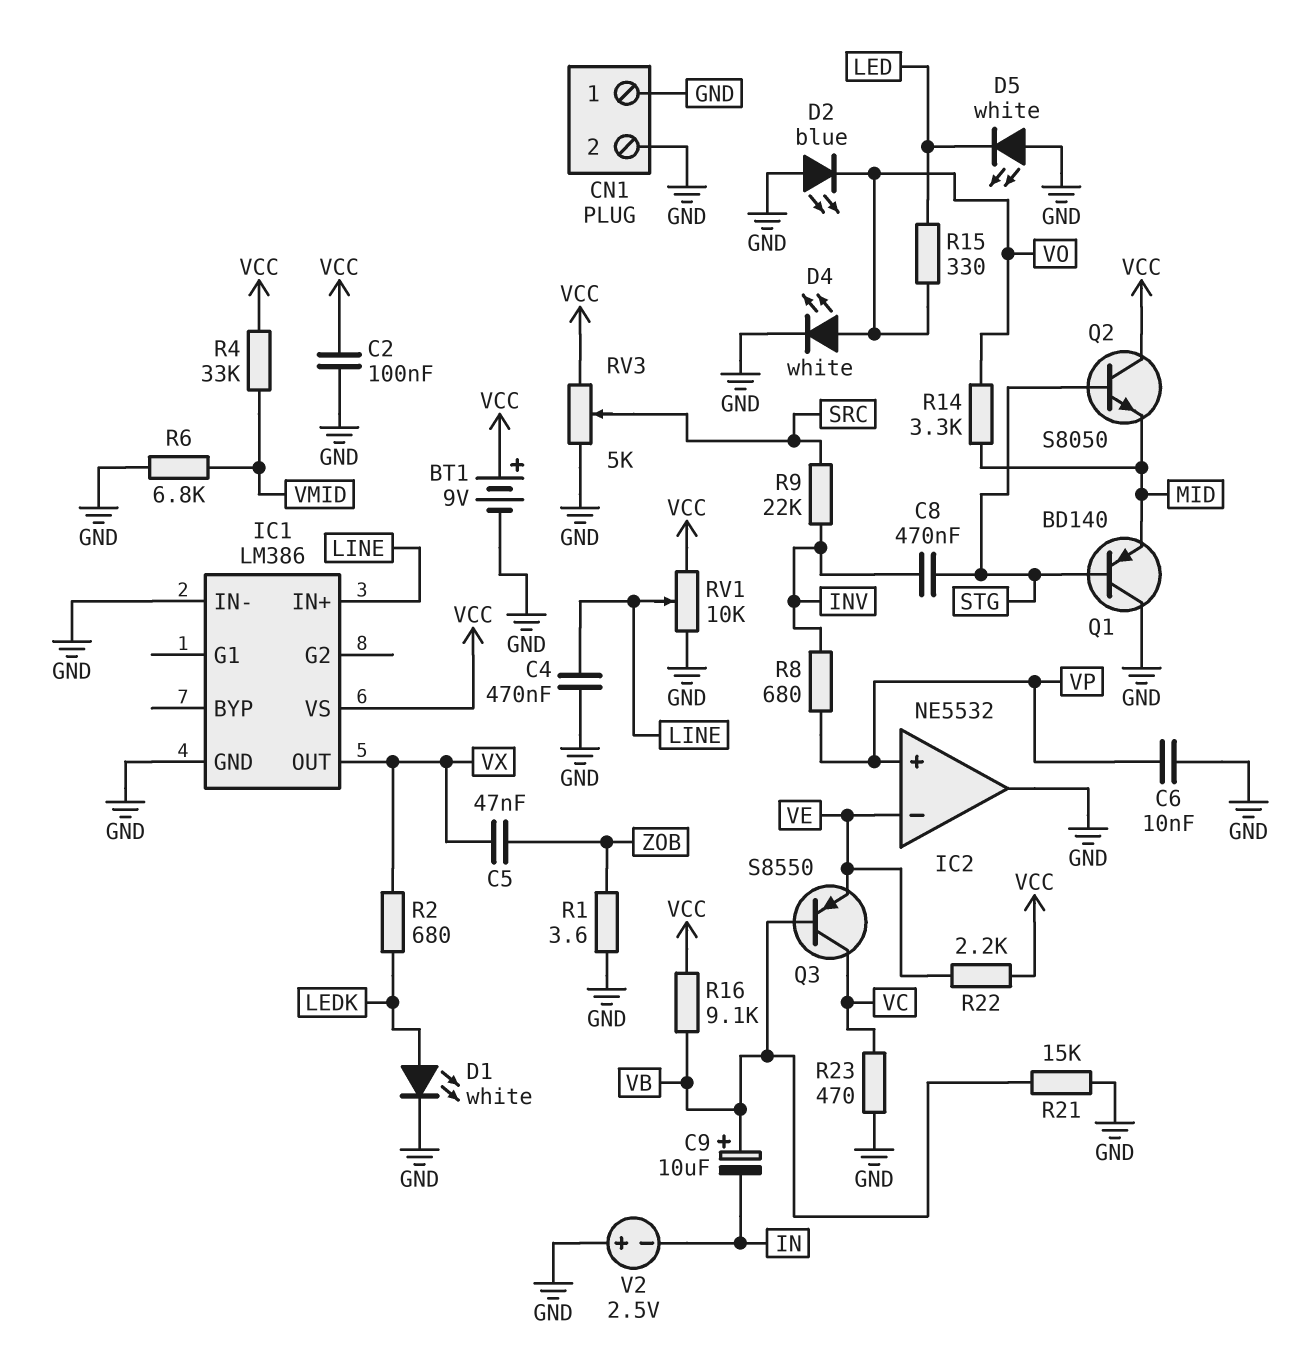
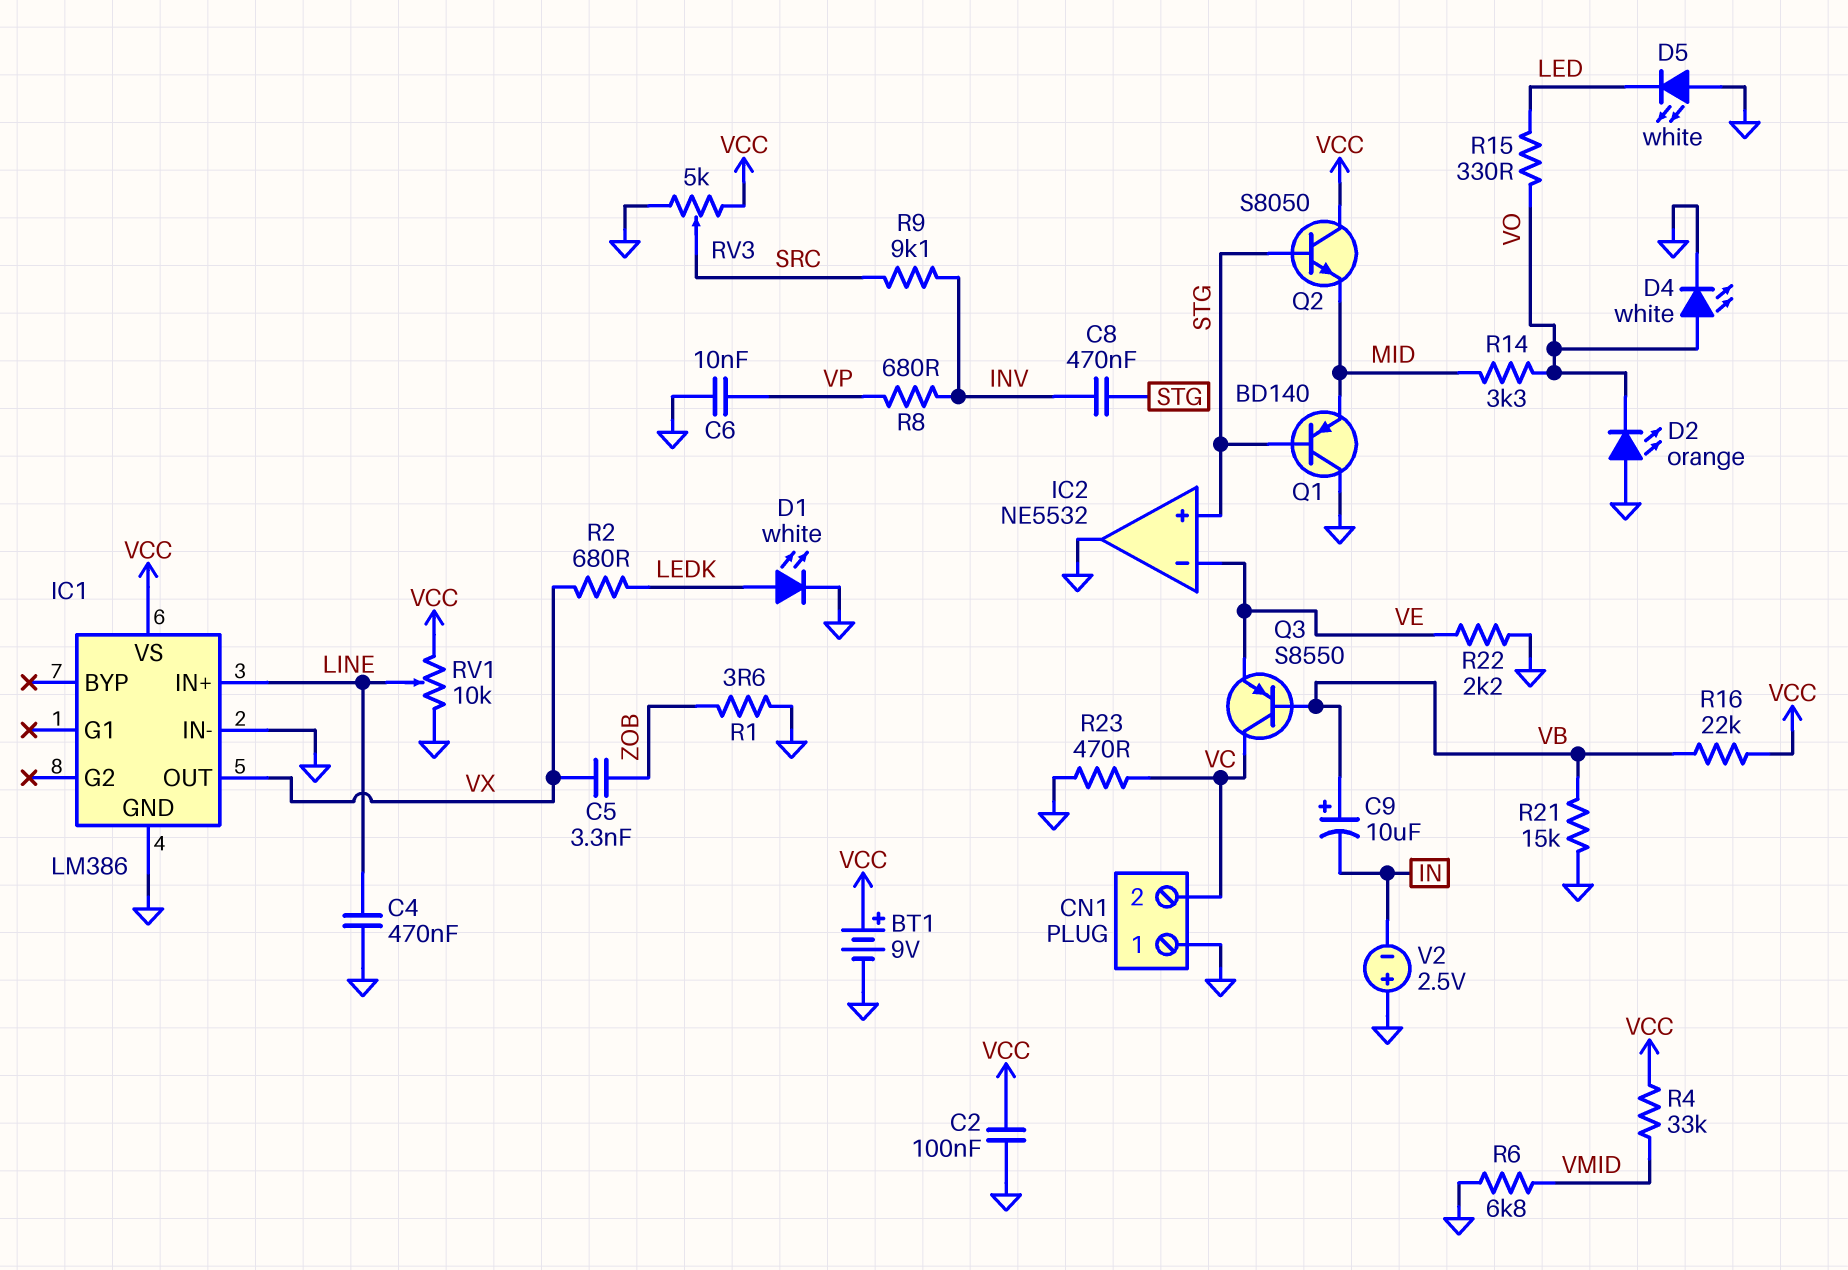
C5: 47nF (VX, ZOB) -> 3.3nF (VX, ZOB)
CN1 pin 2: GND -> VC
D2: LED blue (A GND, K VO) -> LED orange (A GND, K VO)
IC2 pin in+: VP -> STG
R9: 22k (INV, SRC) -> 9.1k (INV, SRC)
R16: 9.1k (VB, VCC) -> 22k (VB, VCC)
R22: 2.2k (VCC, VE) -> 2.2k (GND, VE)

